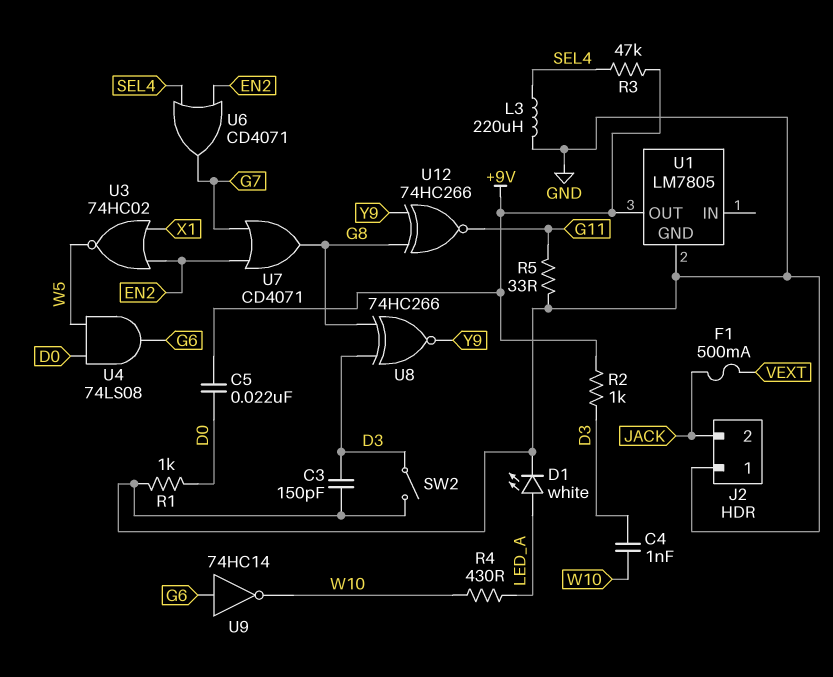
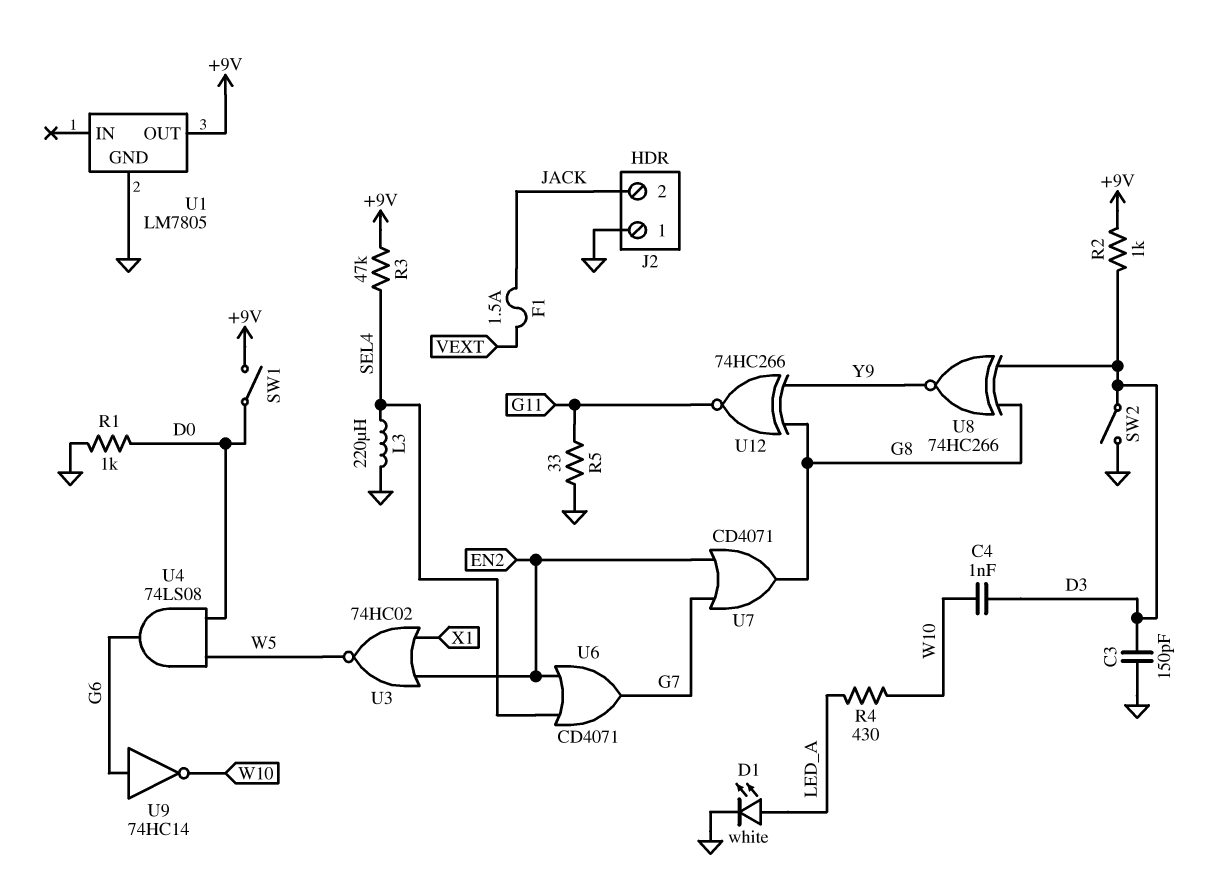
C5: 22nF (+9V, D0) -> none
F1: 500mA (JACK, VEXT) -> 1.5A (JACK, VEXT)
SW1: none -> switch (+9V, D0)

